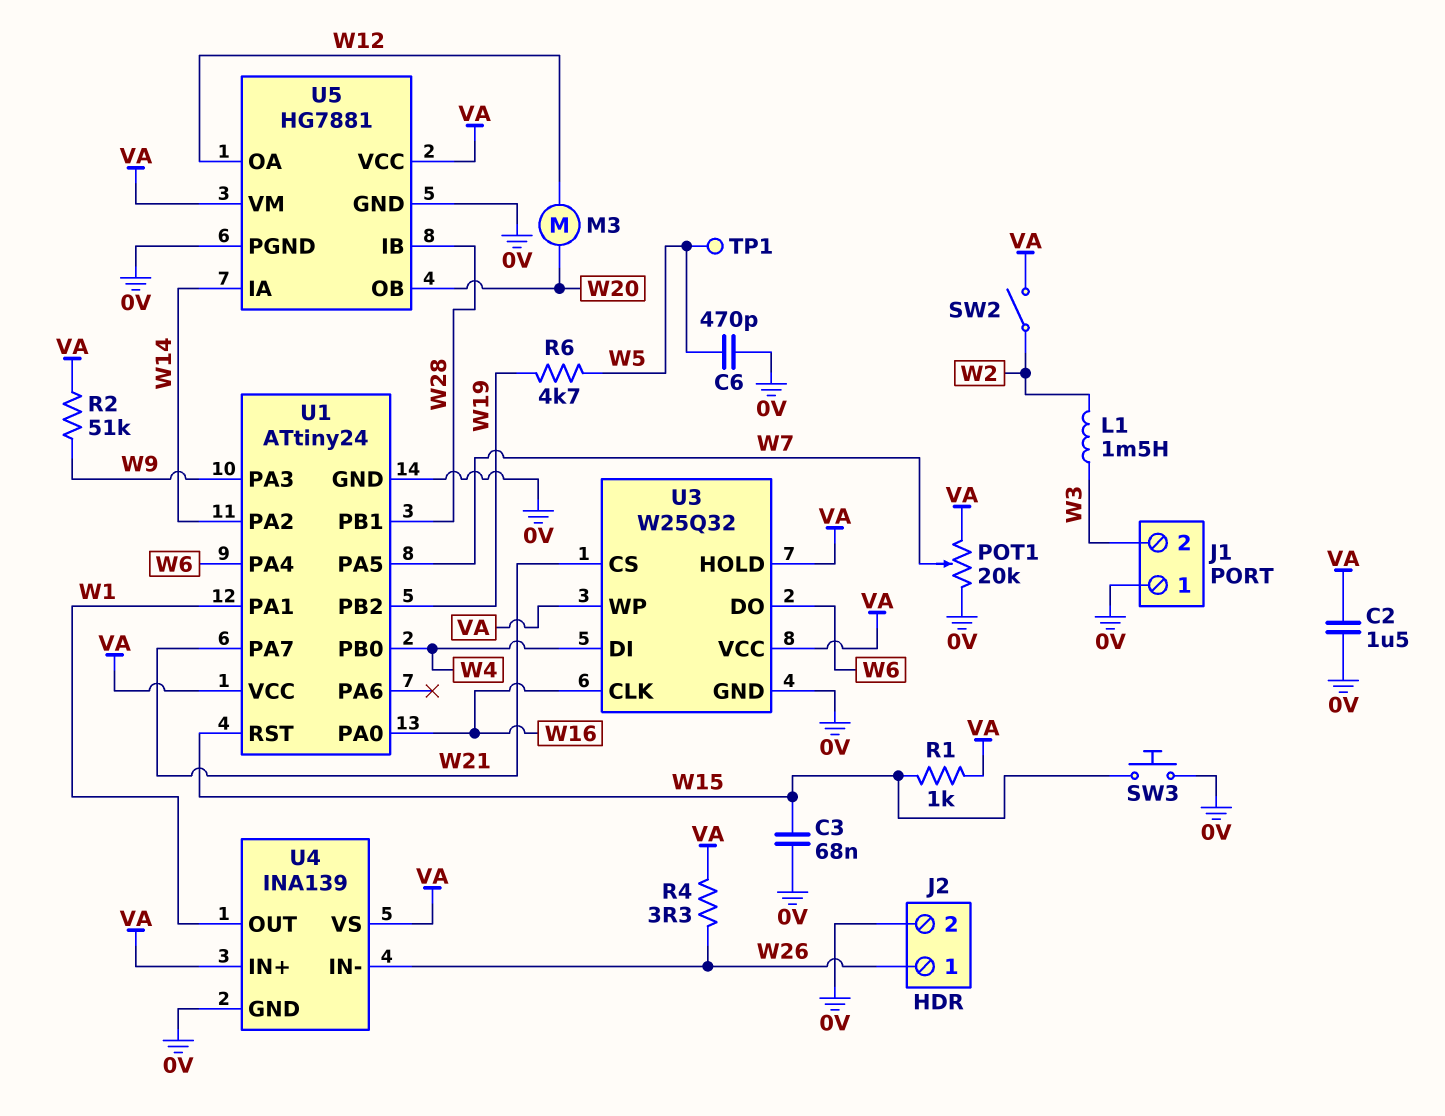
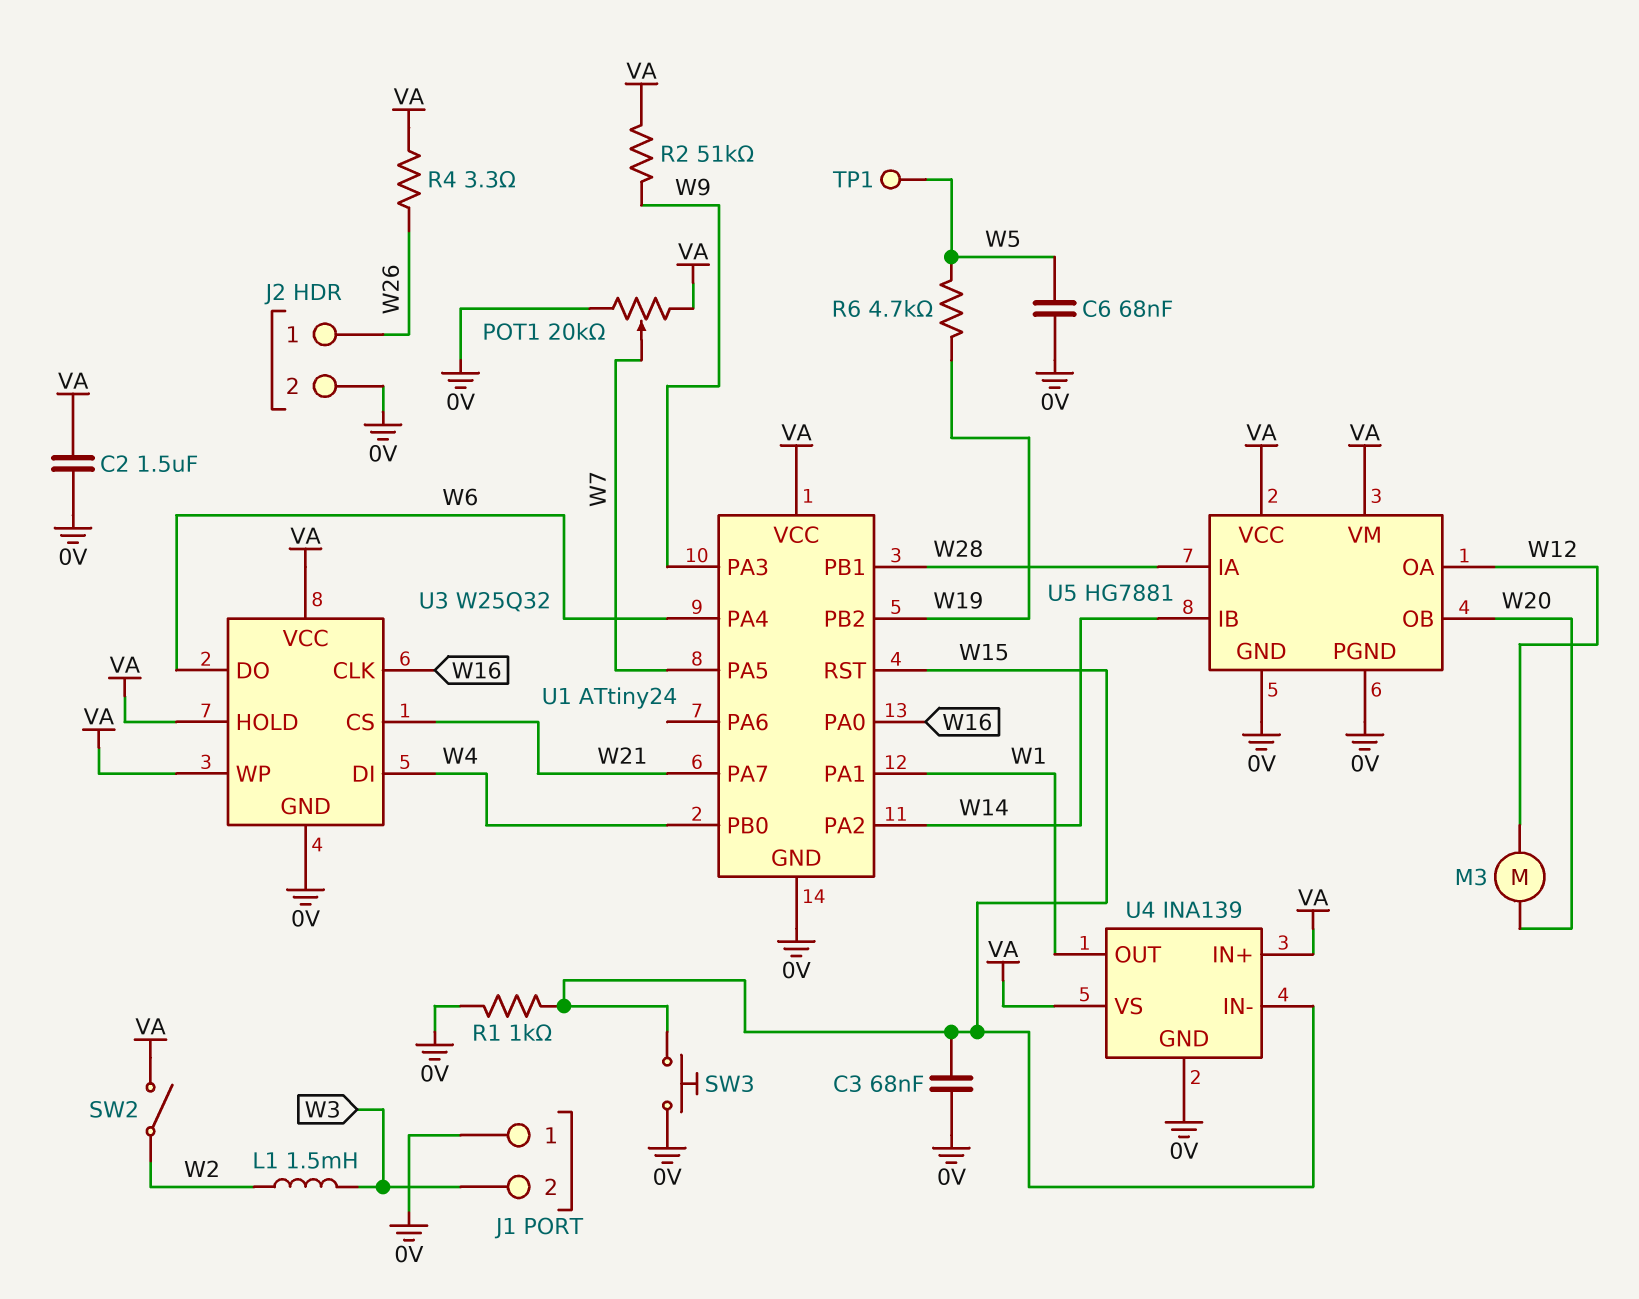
C6: 470pF (0V, W5) -> 68nF (0V, W5)
R1: 1k (VA, W15) -> 1k (0V, W15)
U4 pin IN-: W26 -> W15
U5 pin IA: W14 -> W28
U5 pin IB: W28 -> W14

